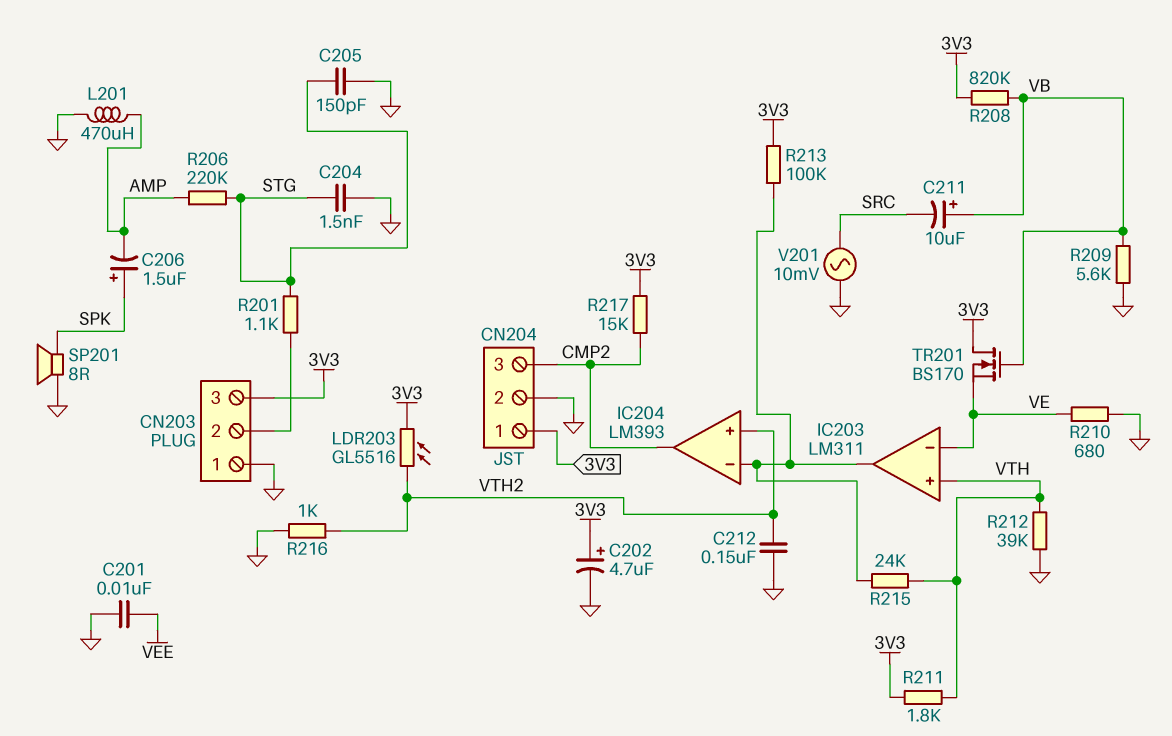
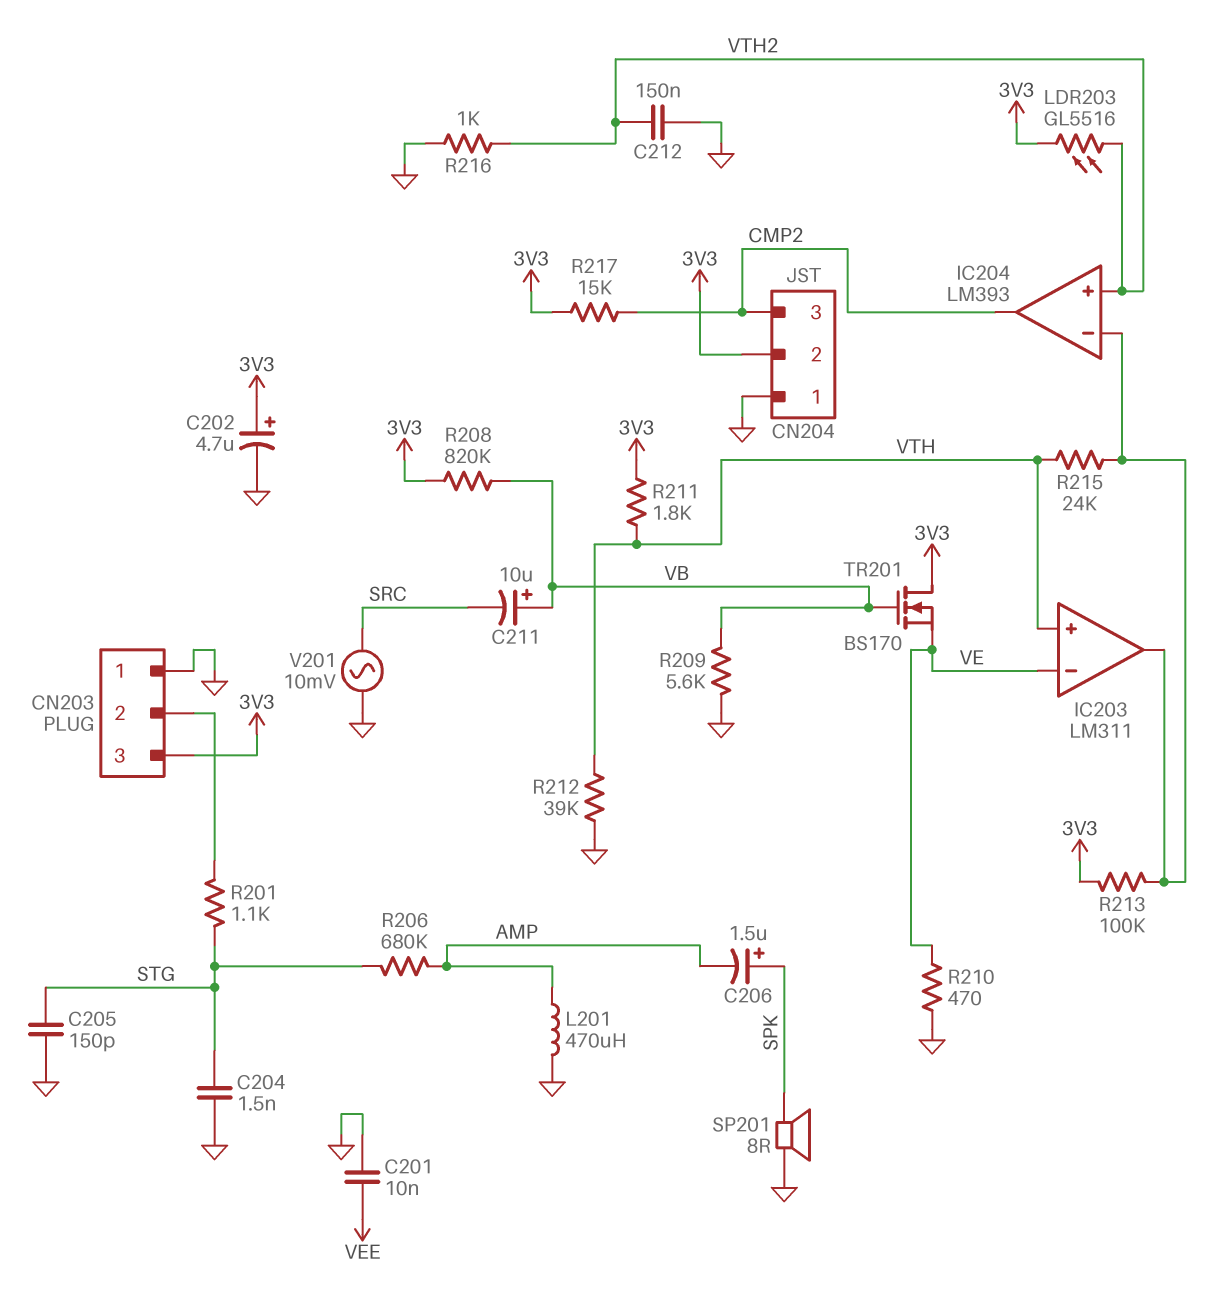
CN204 pin 1: 3V3 -> GND
CN204 pin 2: GND -> 3V3
R206: 220k (AMP, STG) -> 680k (AMP, STG)
R210: 680 (GND, VE) -> 470 (GND, VE)

